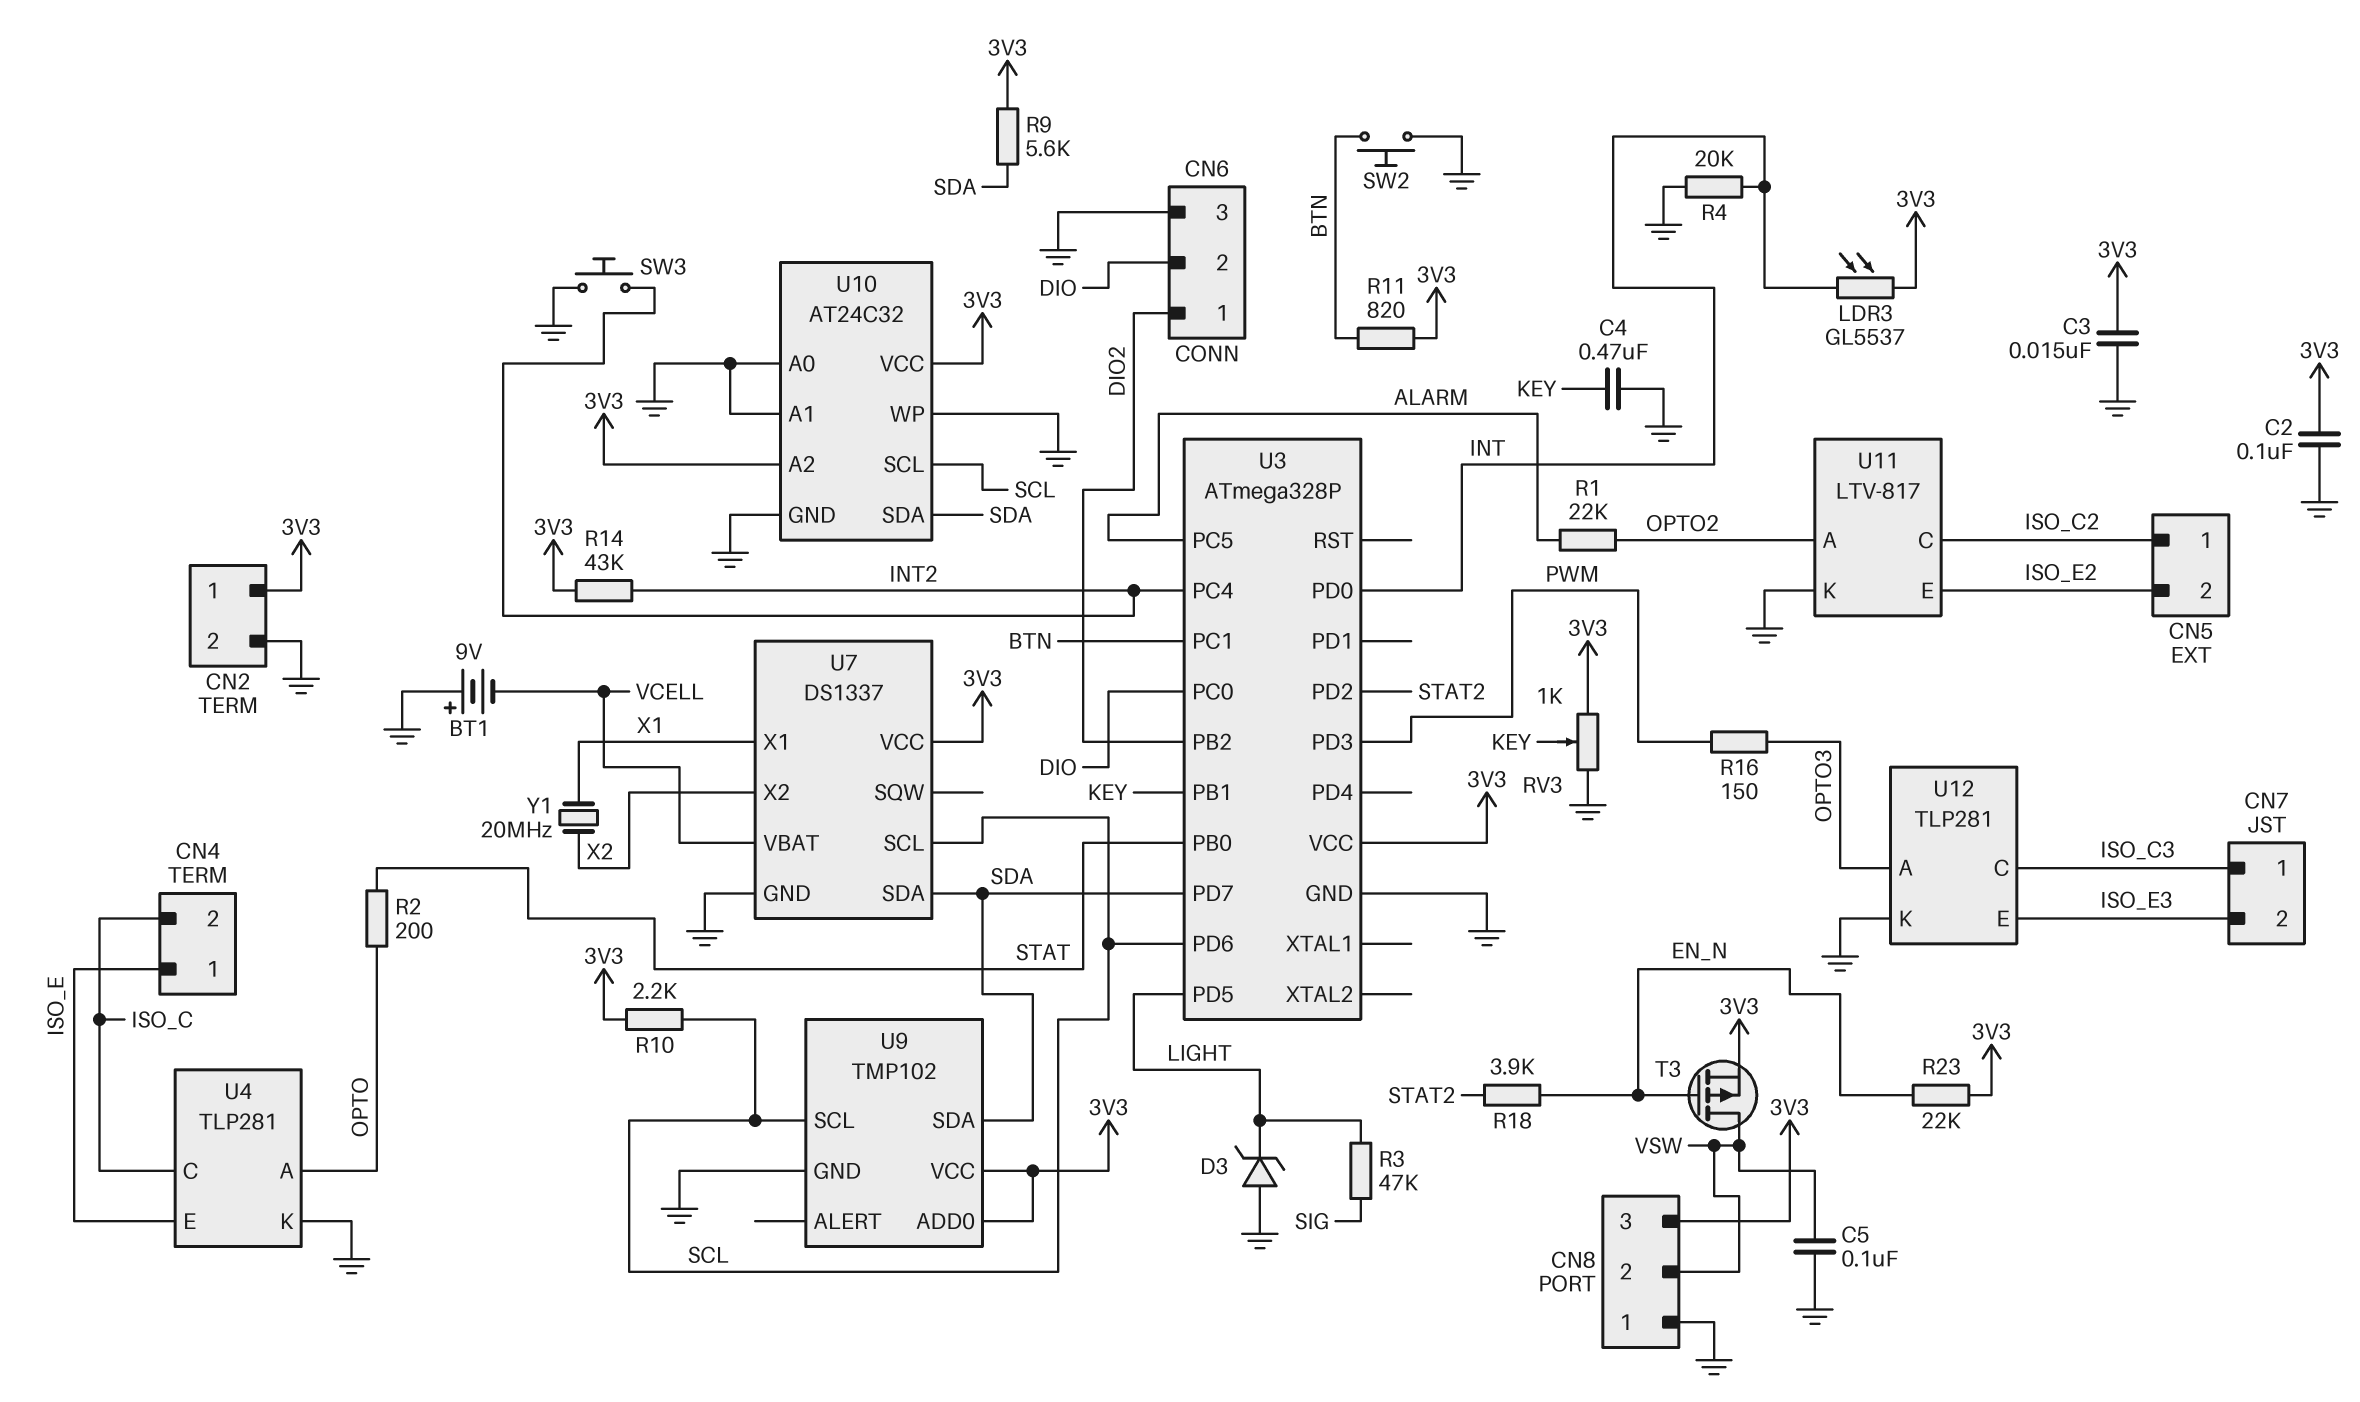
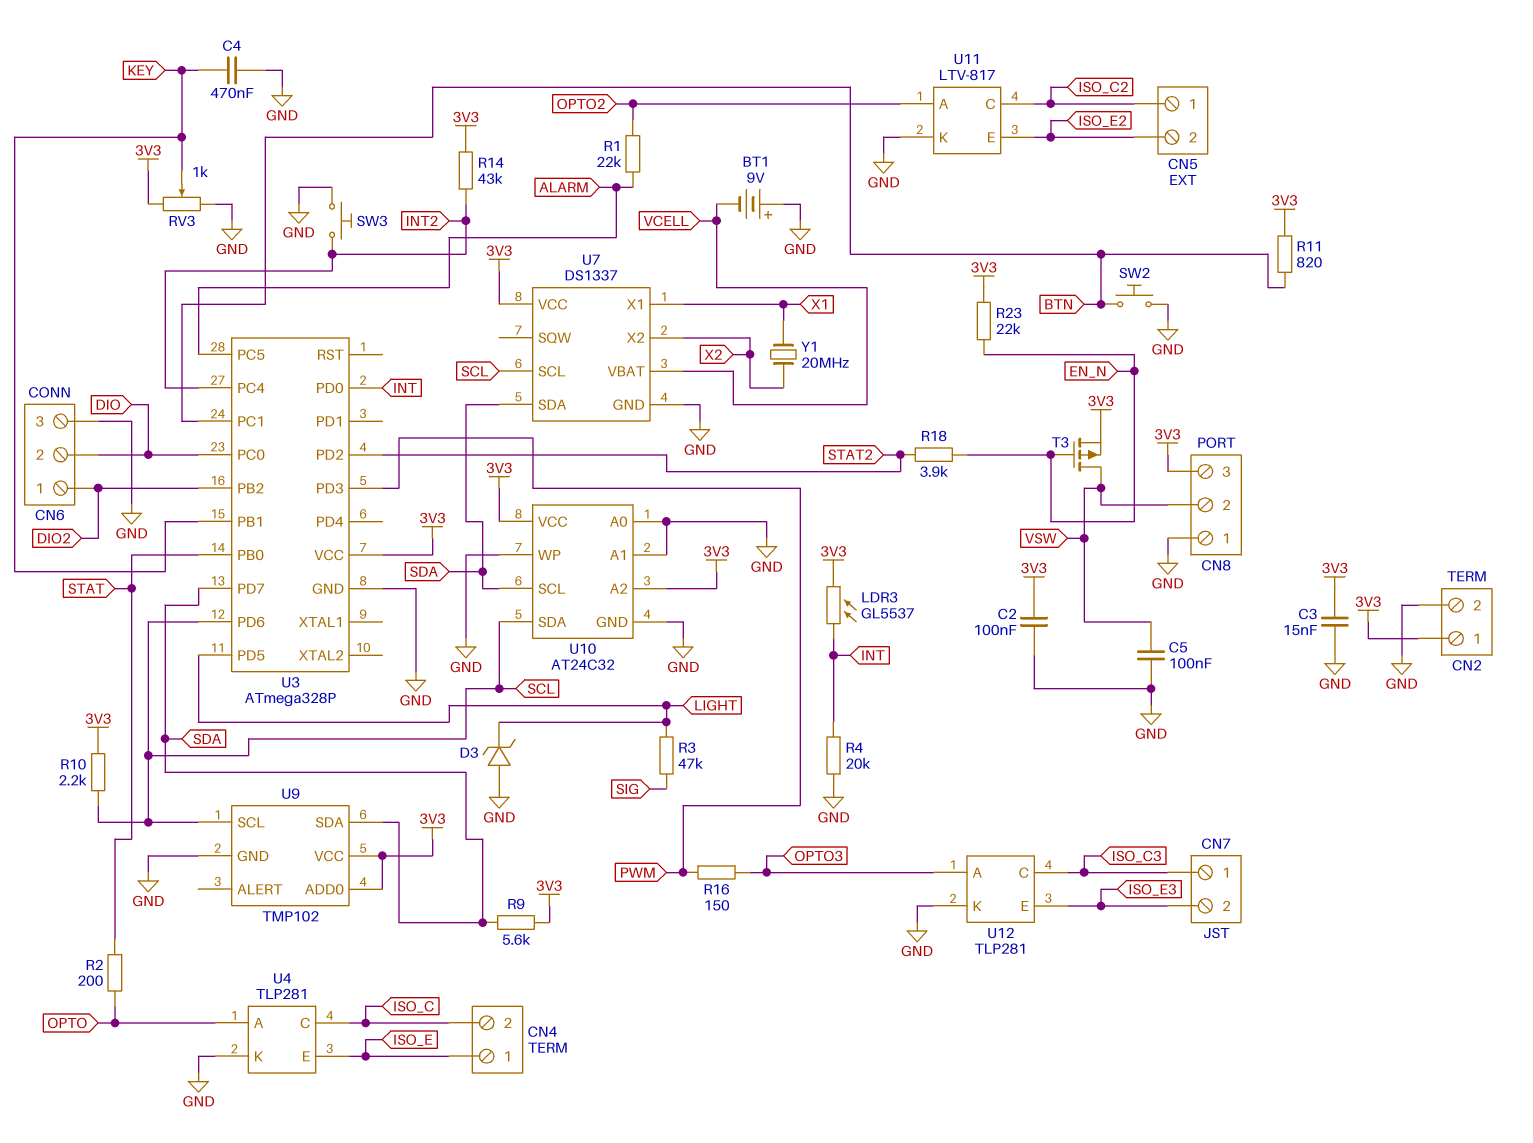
U10 pin SCL: SCL -> SDA
U10 pin SDA: SDA -> SCL

